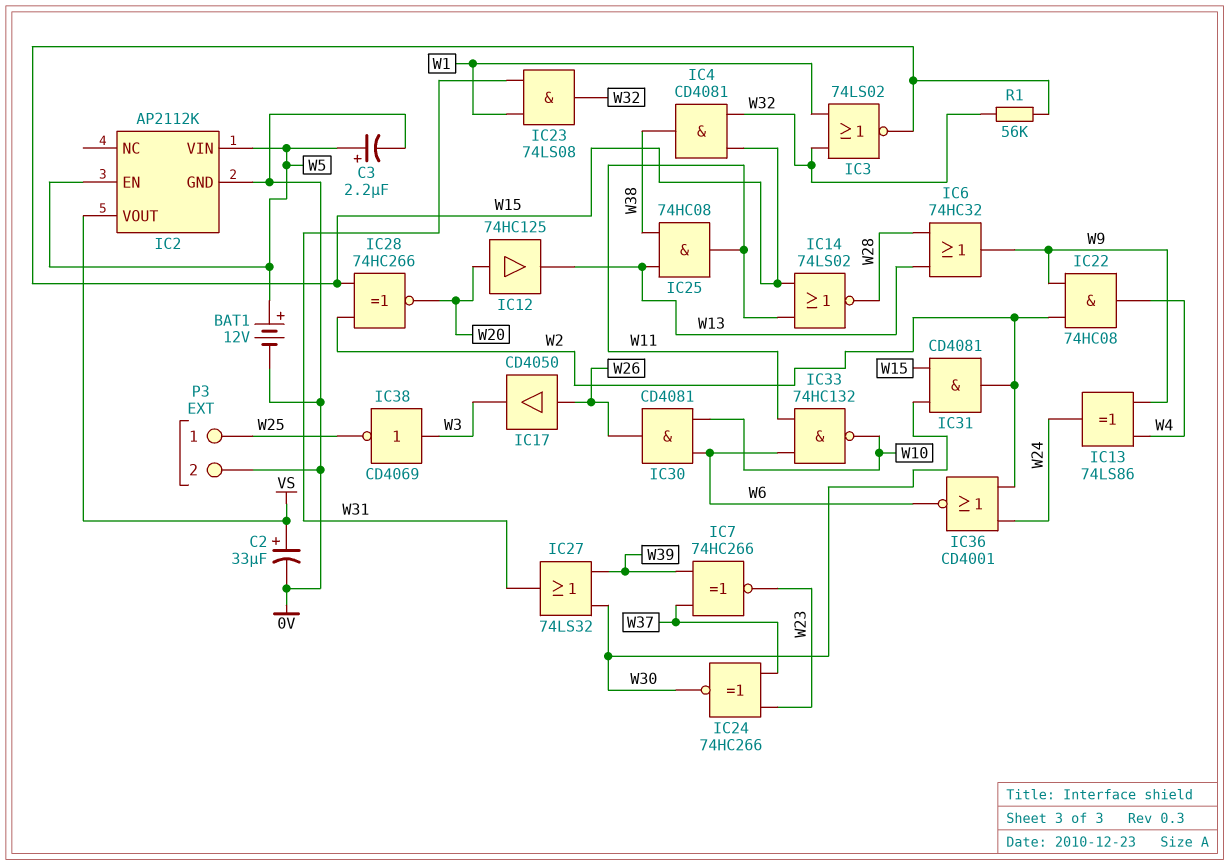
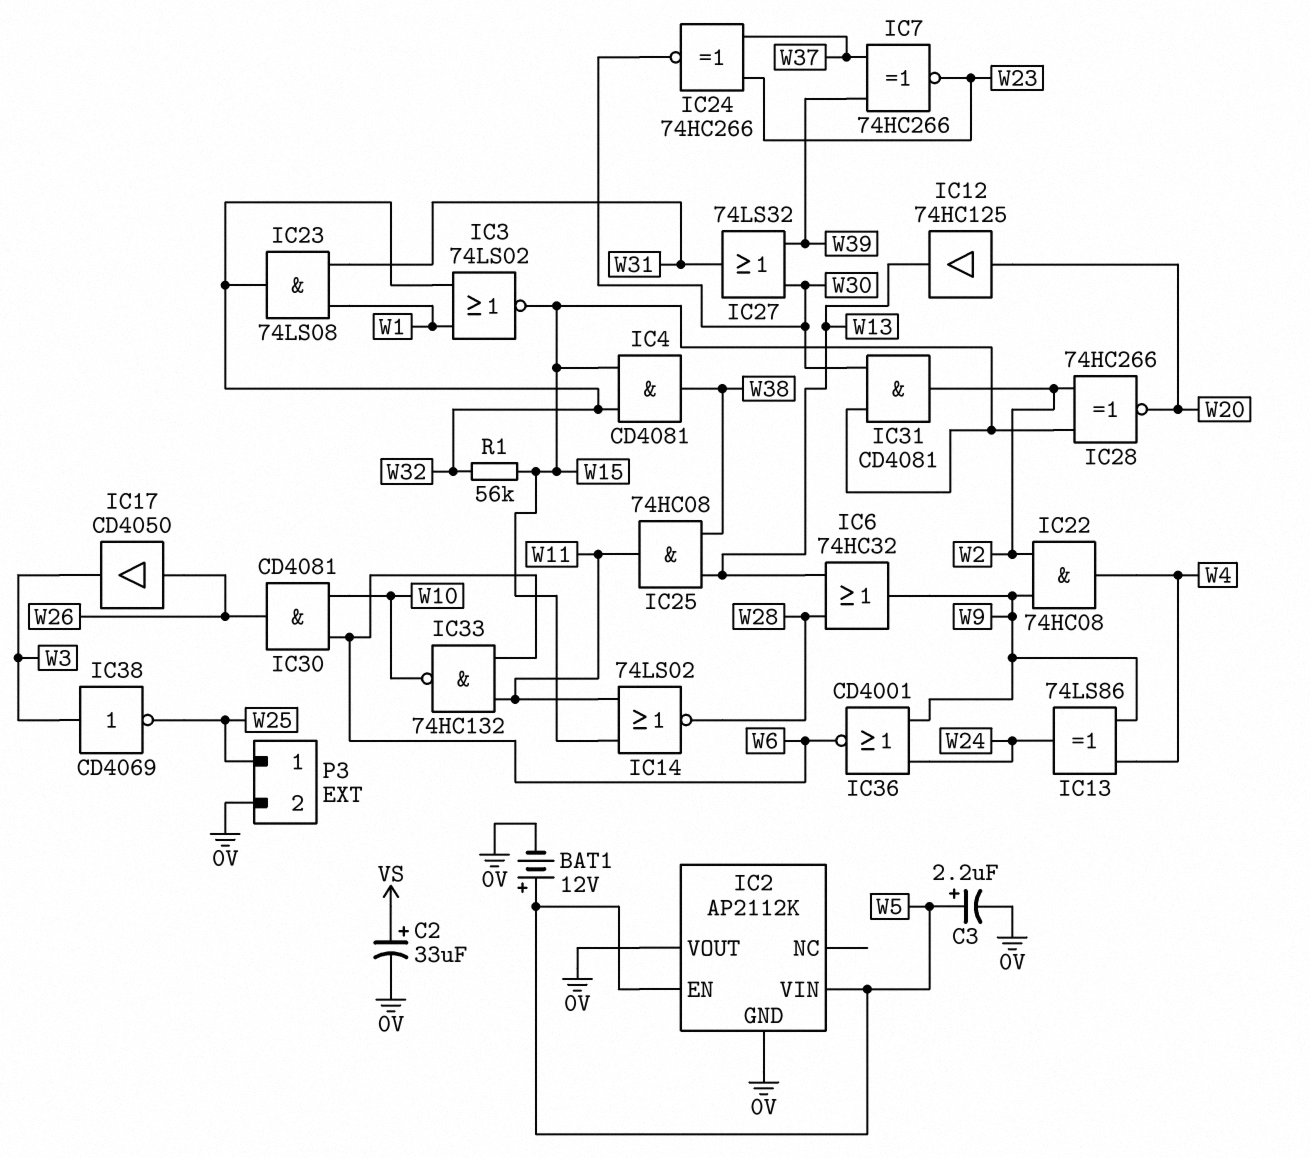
IC2 pin VOUT: VS -> 0V
IC36: NOR CD4001 (in W2, in W24, out W6) -> NOR CD4001 (in W9, in W24, out W6)

